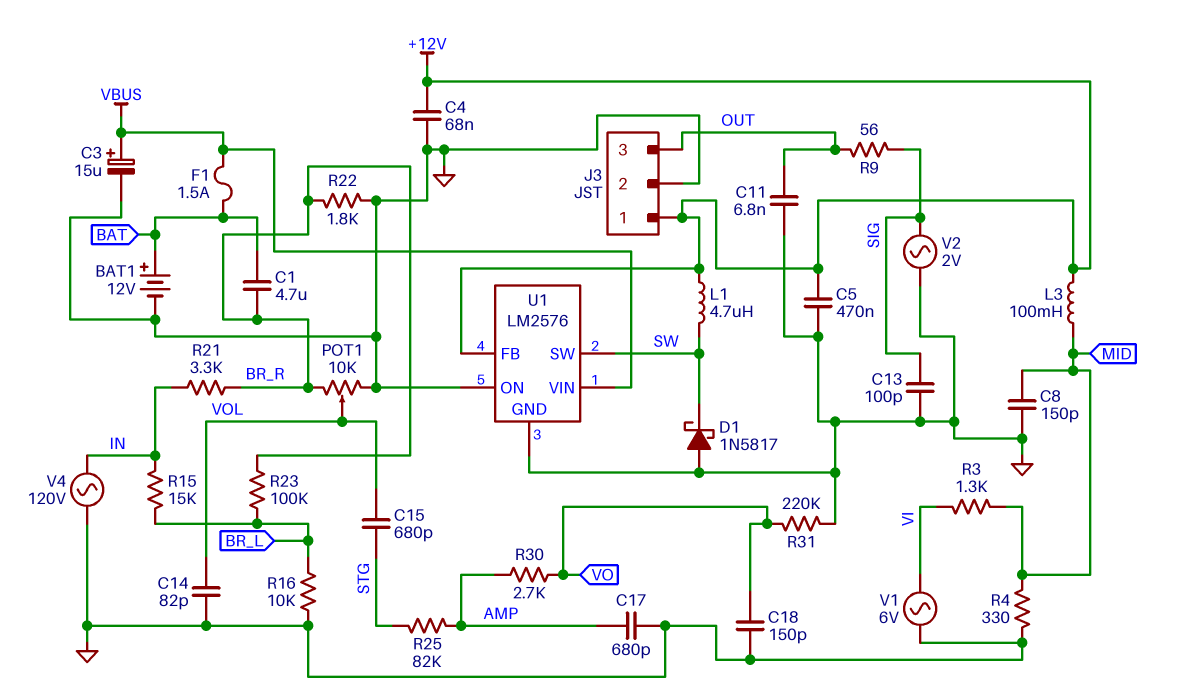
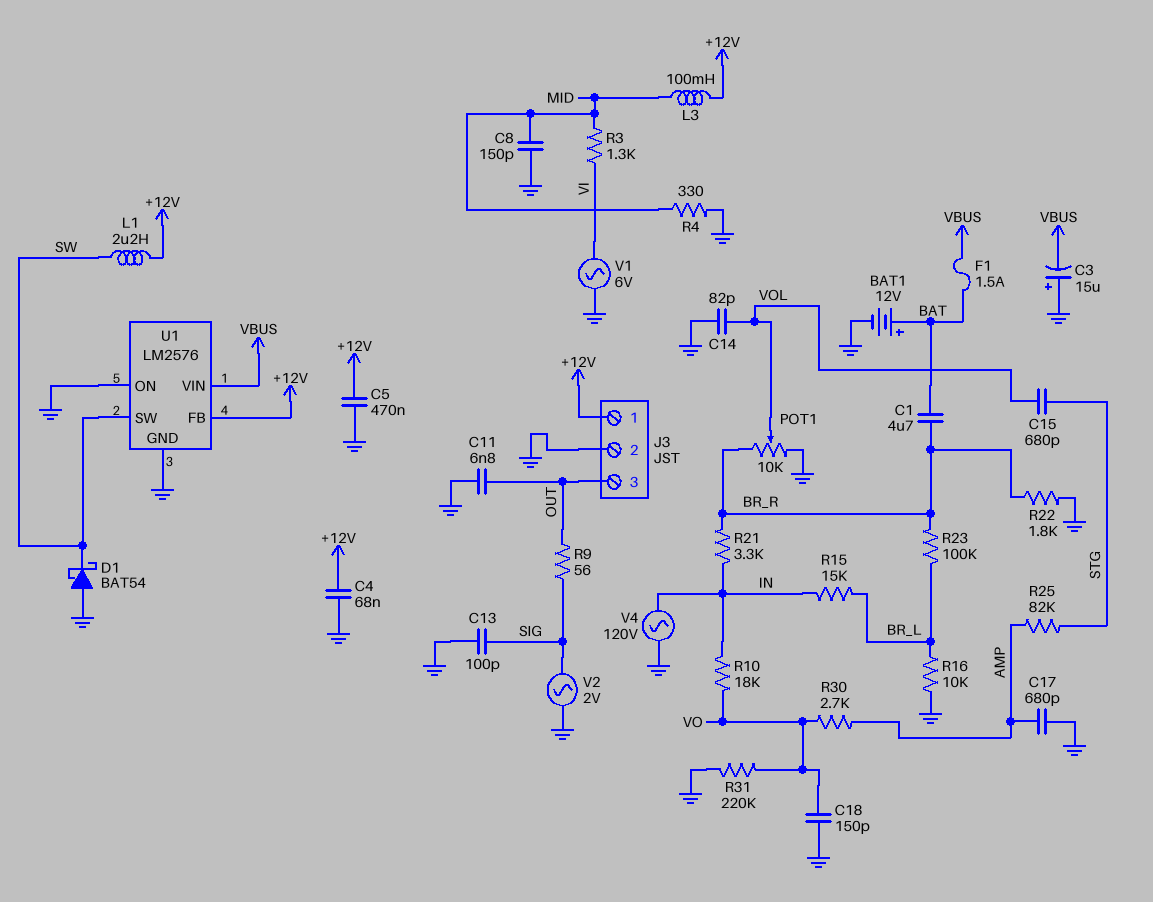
C3: 15uF (plus VBUS, minus GND) -> 15uF (plus GND, minus VBUS)
D1: schottky 1N5817 (A GND, K SW) -> schottky BAT54 (A GND, K SW)
L1: 4.7uH (+12V, SW) -> 2.2uH (+12V, SW)
R10: none -> 18k (IN, VO)

